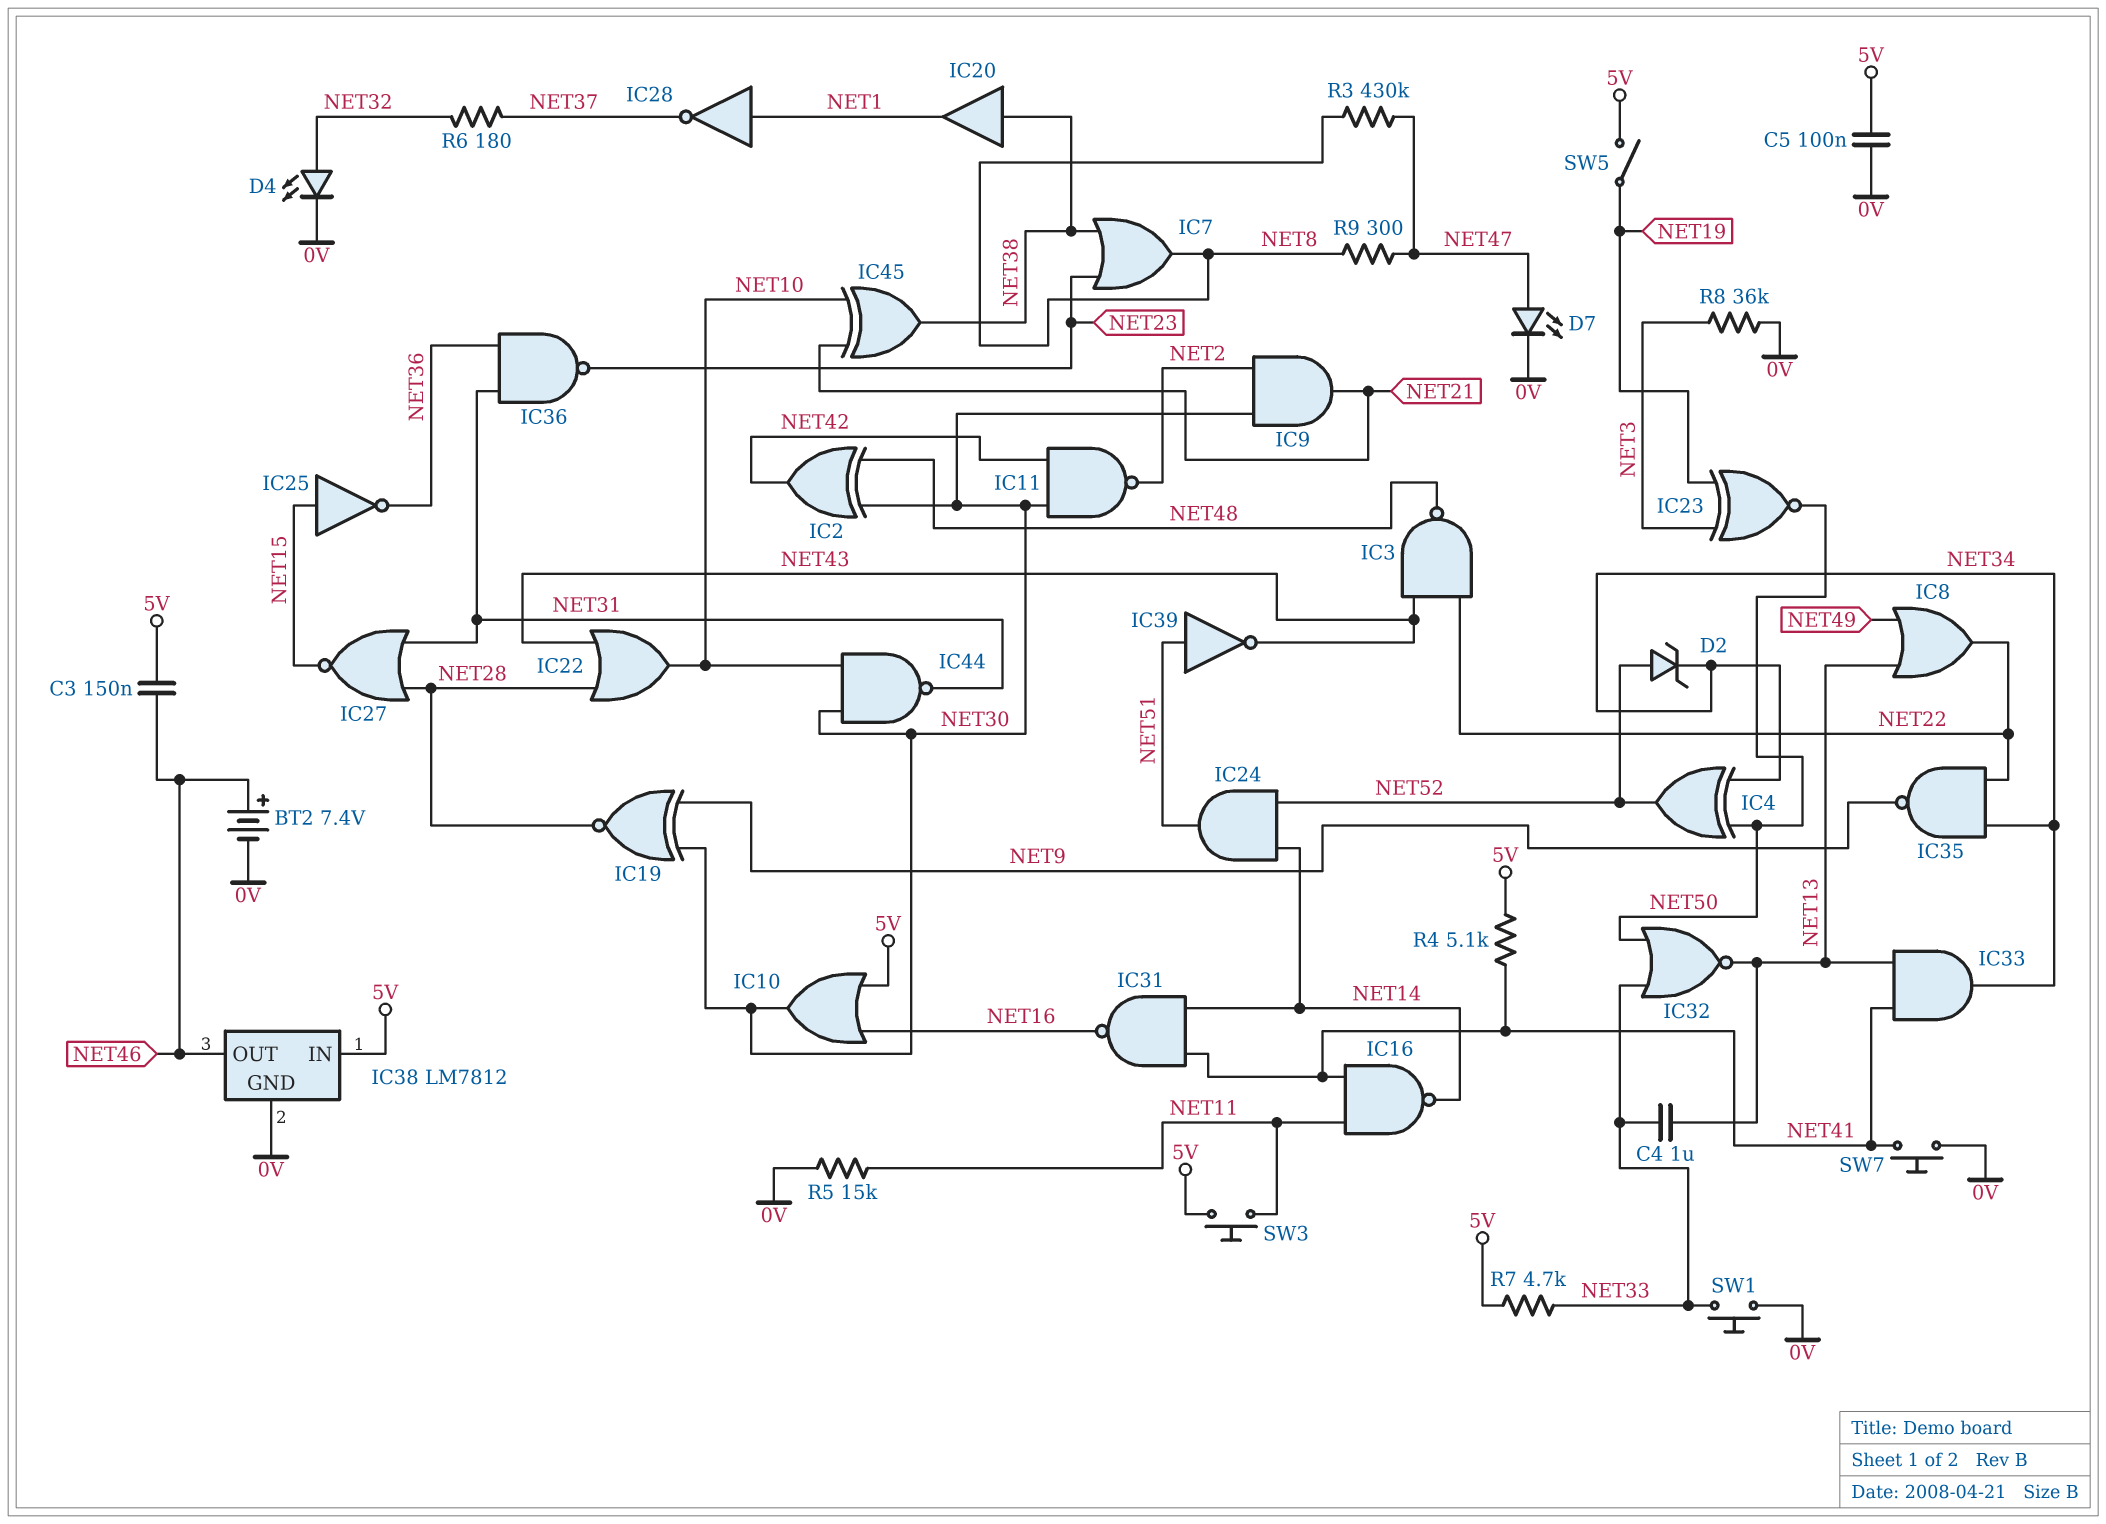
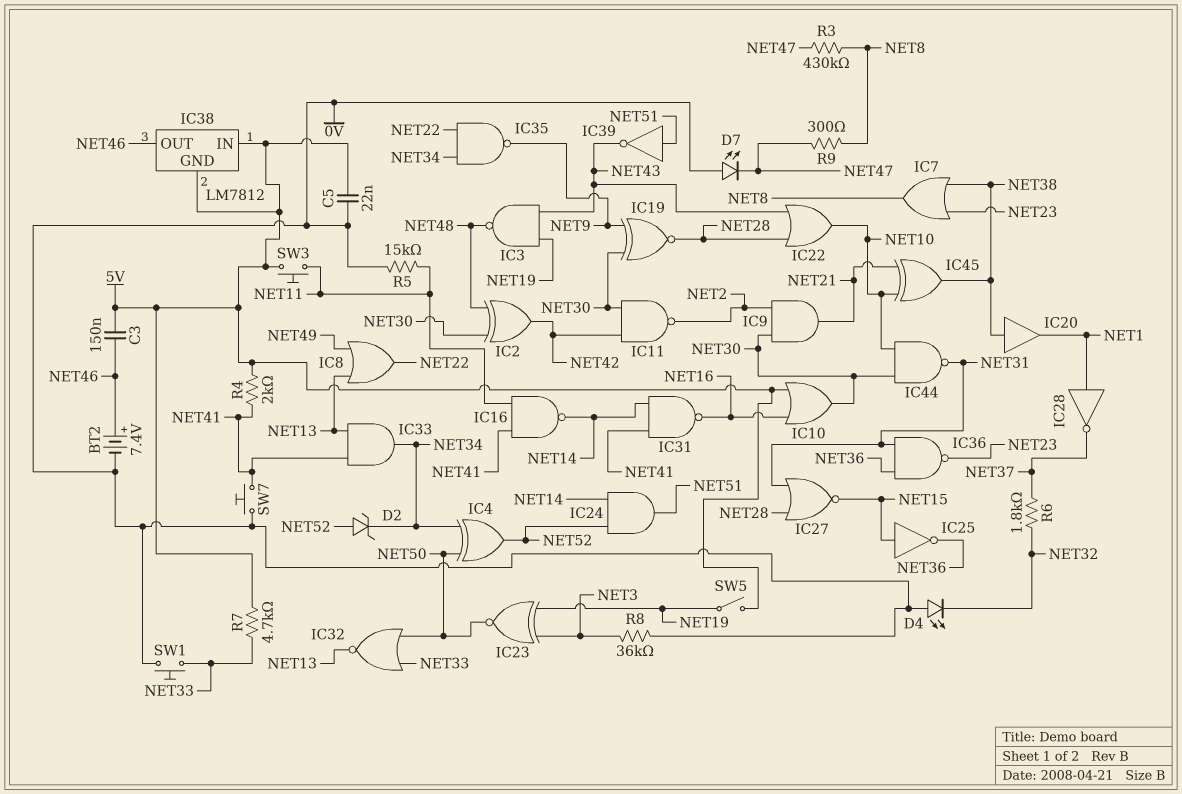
C4: 1uF (NET13, NET33) -> none
C5: 100nF (0V, 5V) -> 22nF (0V, 5V)
D4: LED (A NET32, K 0V) -> LED (A 0V, K NET32)
D7: LED (A NET47, K 0V) -> LED (A 0V, K NET47)
IC3: NAND (in NET22, in NET43, out NET48) -> NAND (in NET19, in NET43, out NET48)
IC38 pin GND: 0V -> 5V
R4: 5.1k (5V, NET41) -> 2k (5V, NET41)
R6: 180 (NET32, NET37) -> 1.8k (NET32, NET37)

